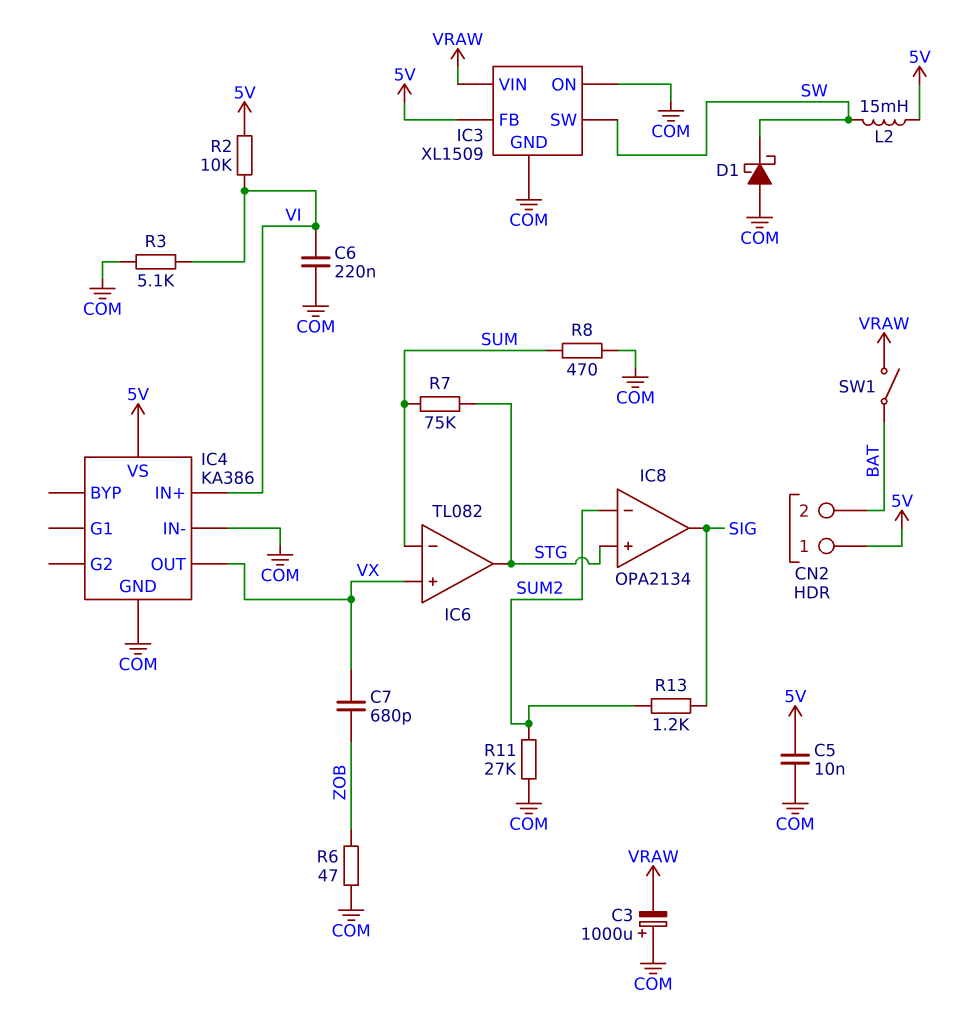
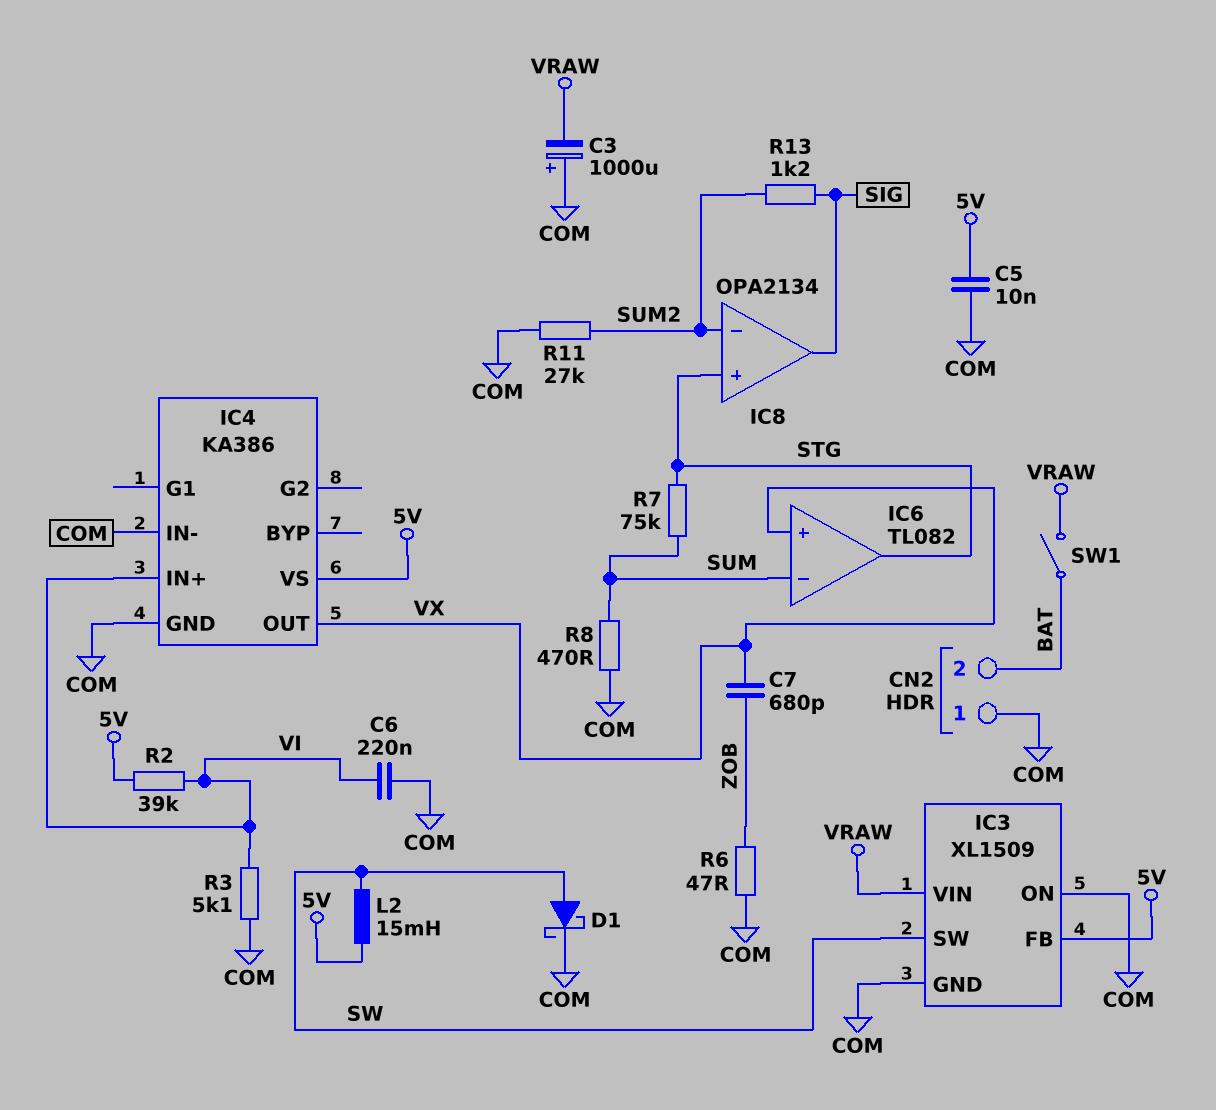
CN2 pin 1: 5V -> COM
D1: schottky (A COM, K SW) -> schottky (A SW, K COM)
R2: 10k (5V, VI) -> 39k (5V, VI)

